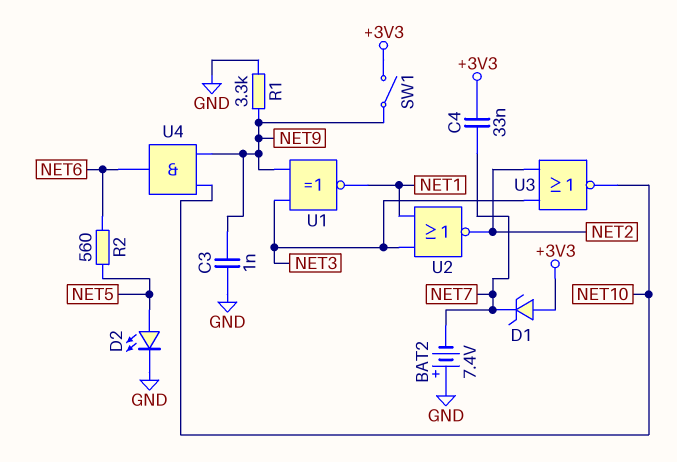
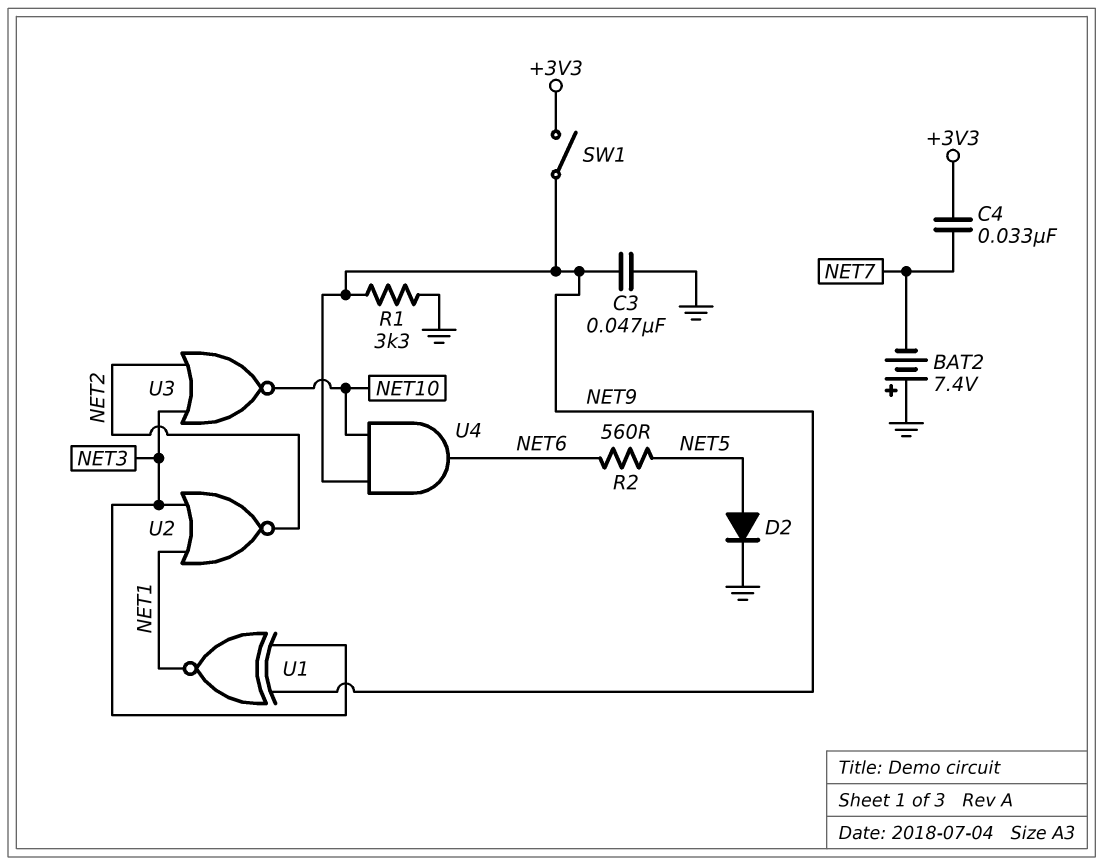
C3: 1nF (GND, NET9) -> 47nF (GND, NET9)
D1: zener (A +3V3, K NET7) -> none
D2: LED (A NET5, K GND) -> diode (A NET5, K GND)

